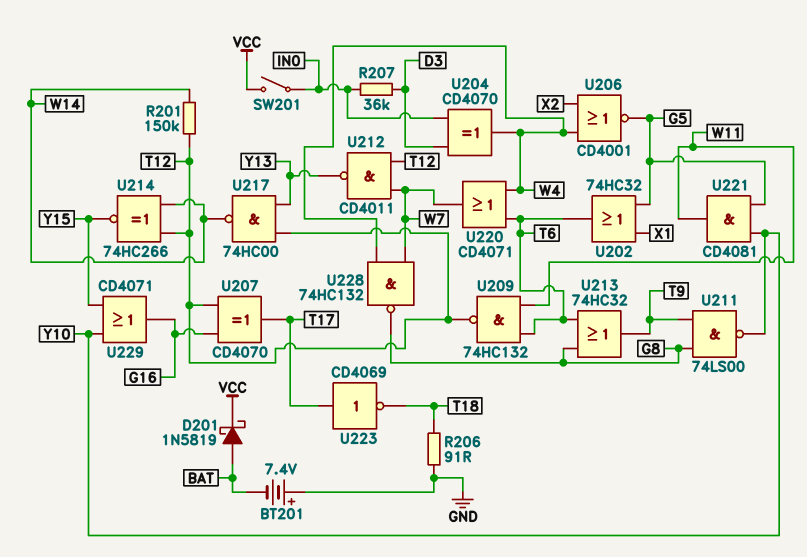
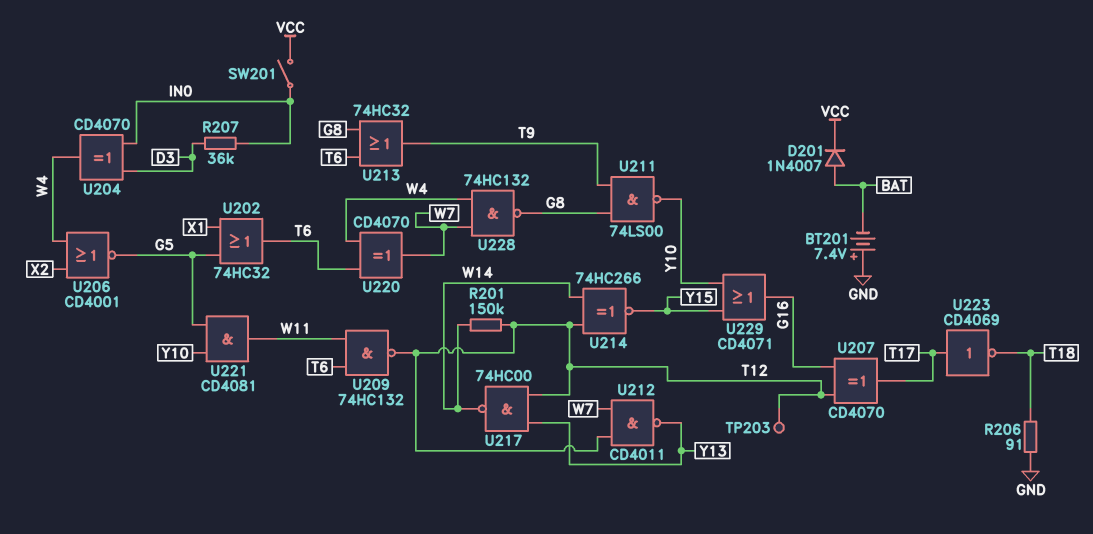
D201: schottky 1N5819 (A BAT, K VCC) -> diode 1N4007 (A BAT, K VCC)
TP203: none -> test point (T12)
U220: OR CD4071 (in T6, in W4, out W7) -> XOR CD4070 (in T6, in W4, out W7)

